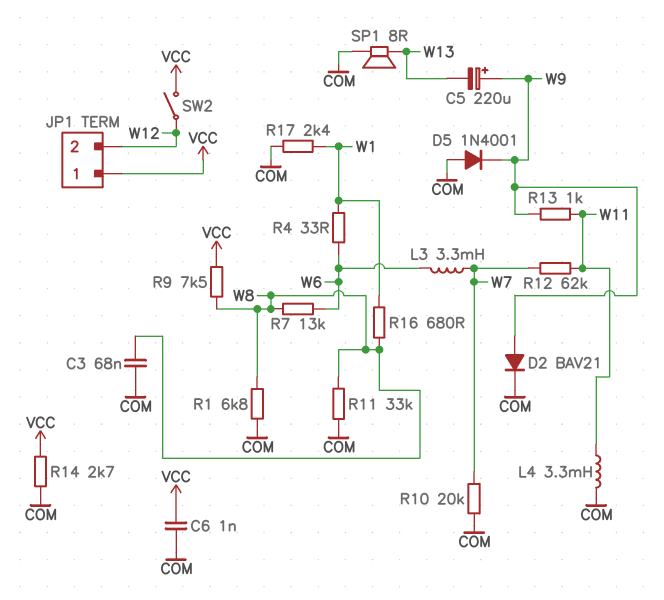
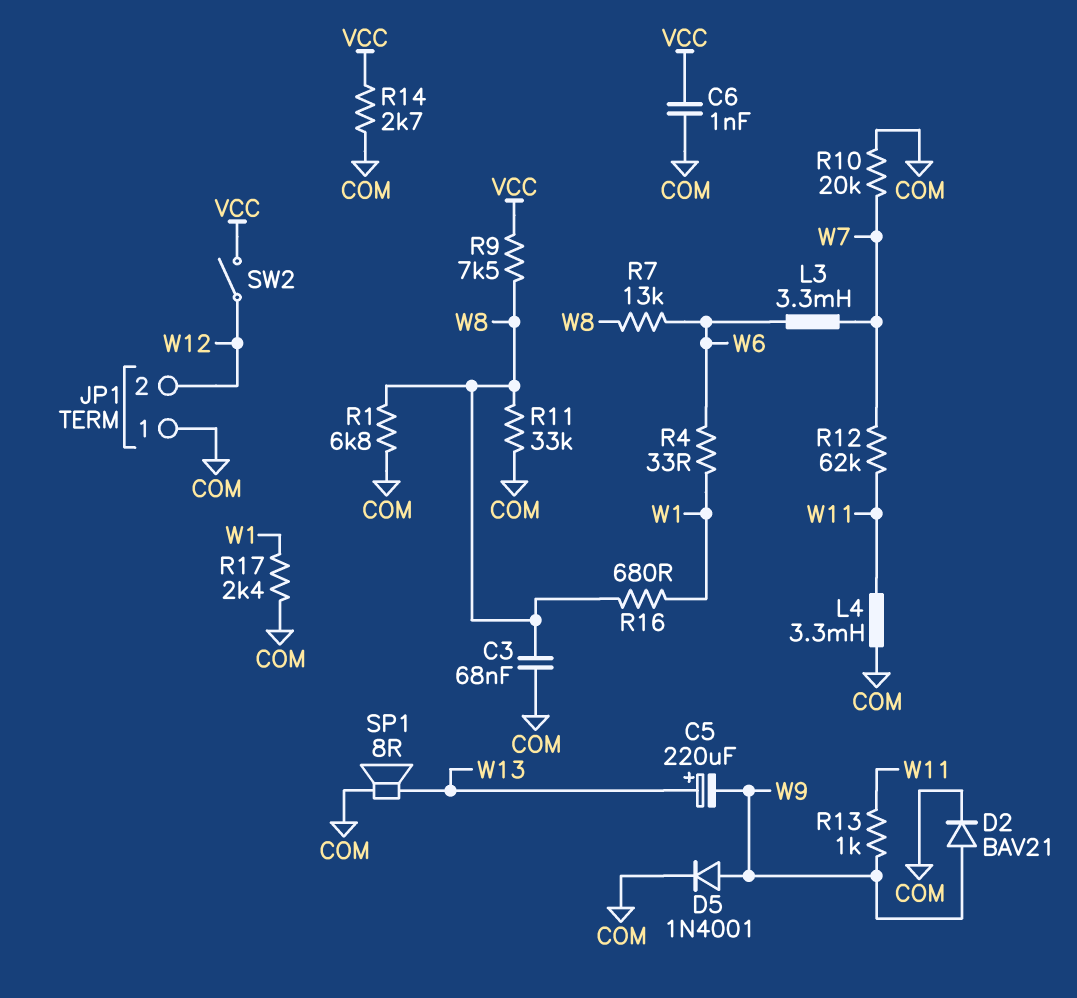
C5: 220uF (plus W9, minus W13) -> 220uF (plus W13, minus W9)
D5: diode 1N4001 (A COM, K W9) -> diode 1N4001 (A W9, K COM)
JP1 pin 1: VCC -> COM

